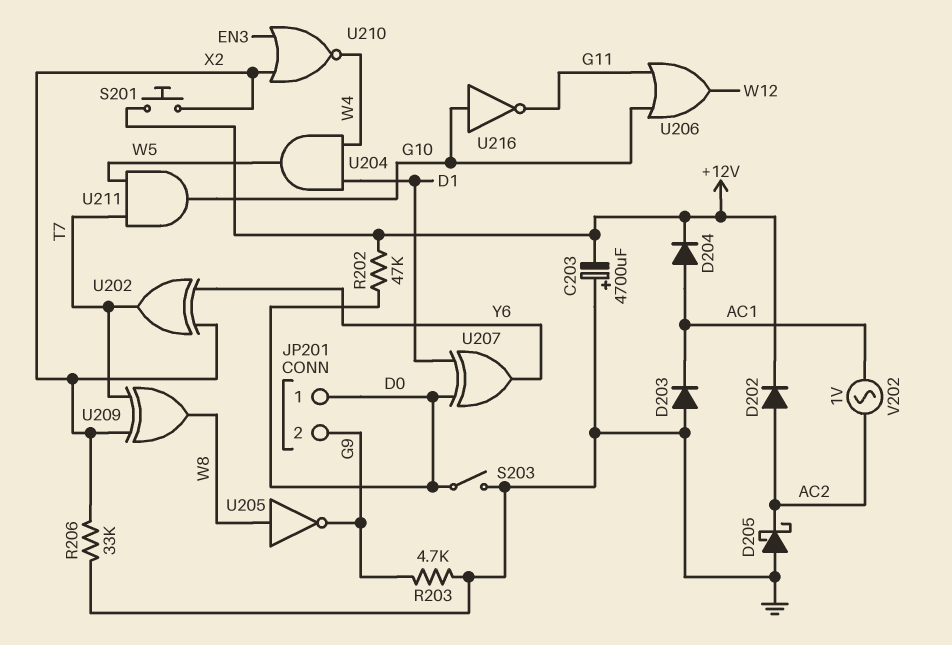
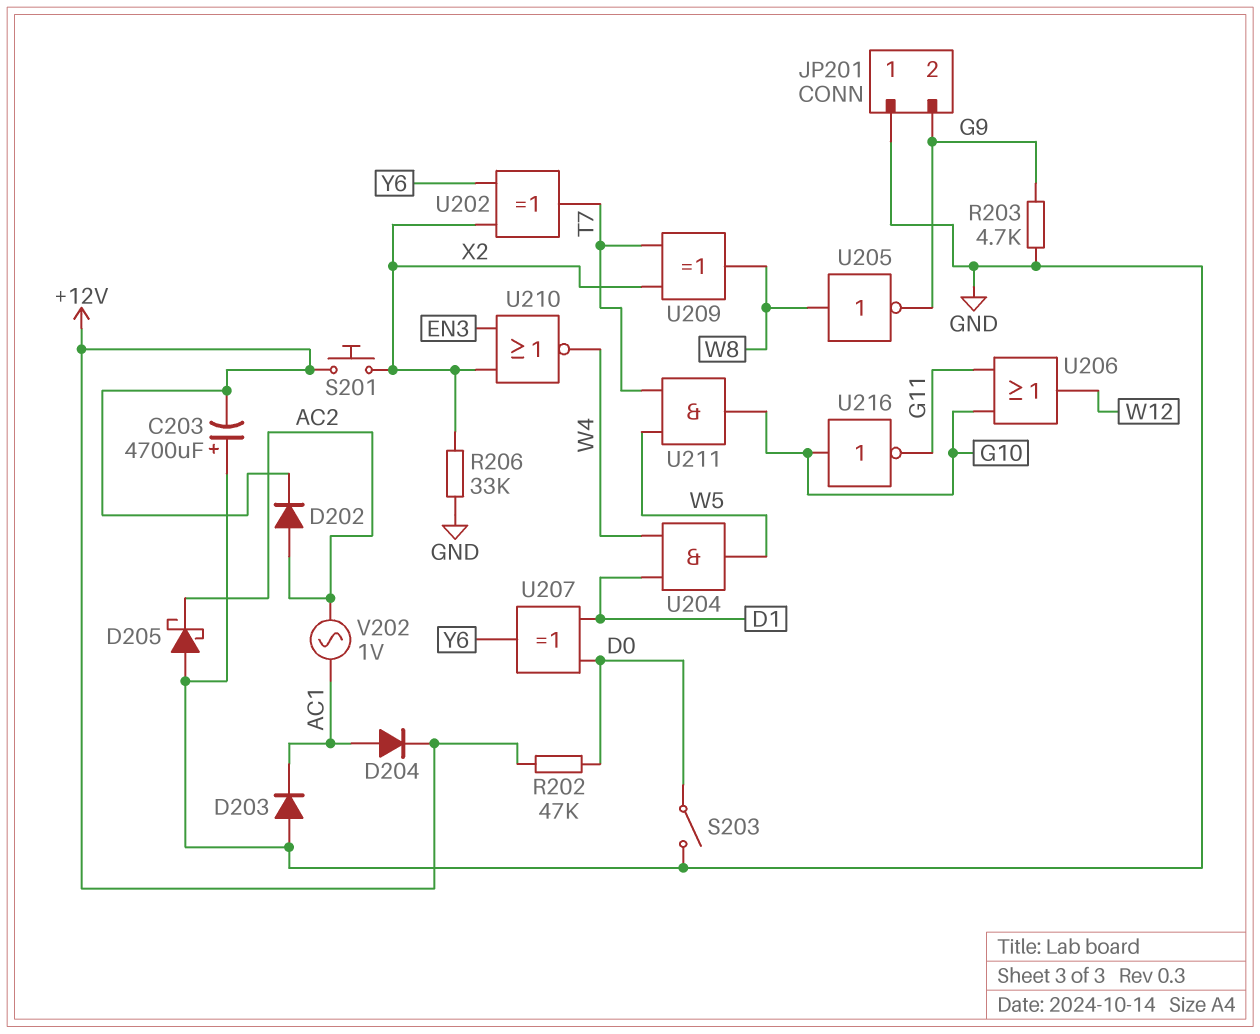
JP201 pin 1: D0 -> GND

